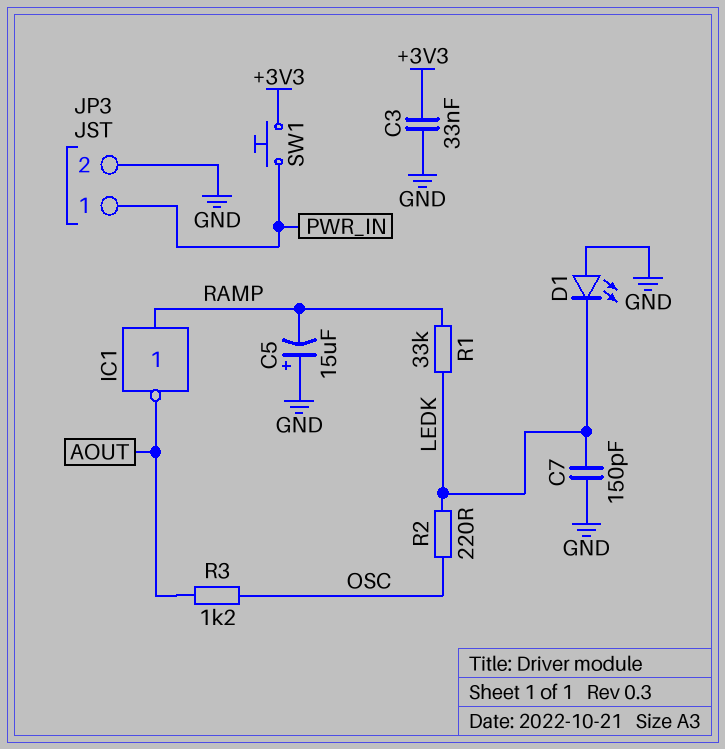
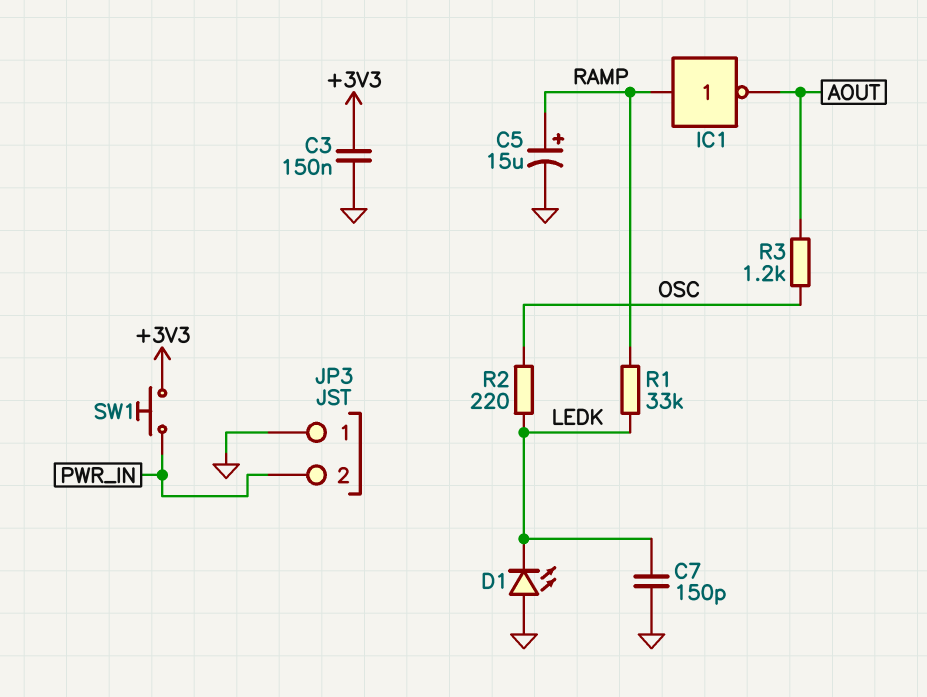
C3: 33nF (+3V3, GND) -> 150nF (+3V3, GND)
C5: 15uF (plus GND, minus RAMP) -> 15uF (plus RAMP, minus GND)
JP3 pin 1: PWR_IN -> GND
JP3 pin 2: GND -> PWR_IN

